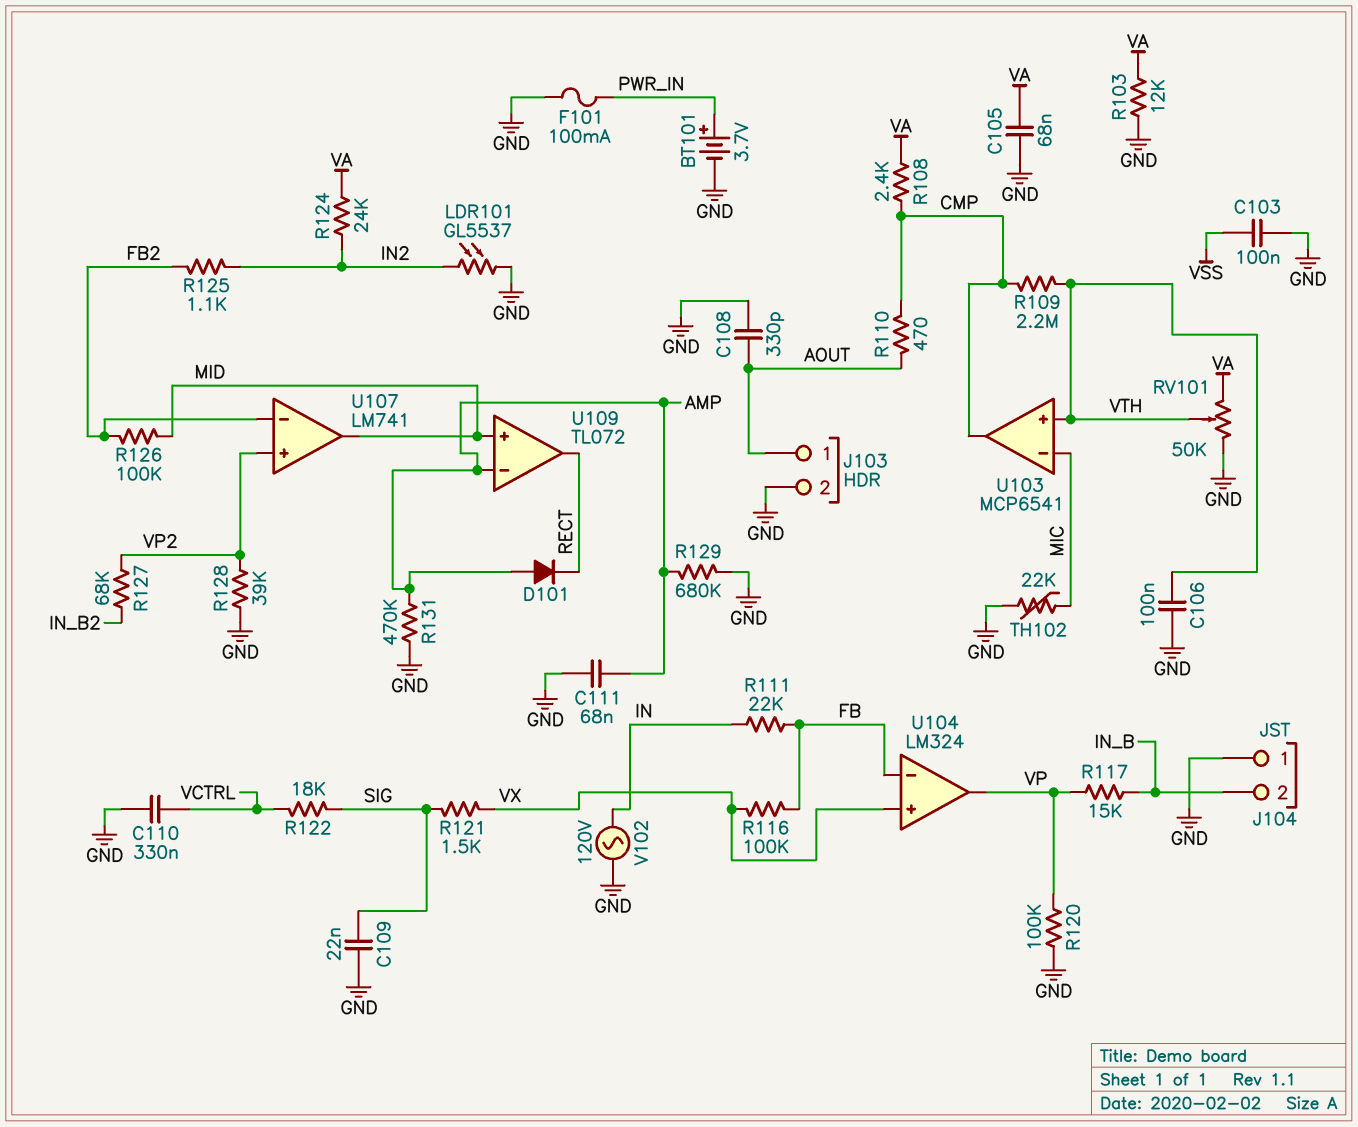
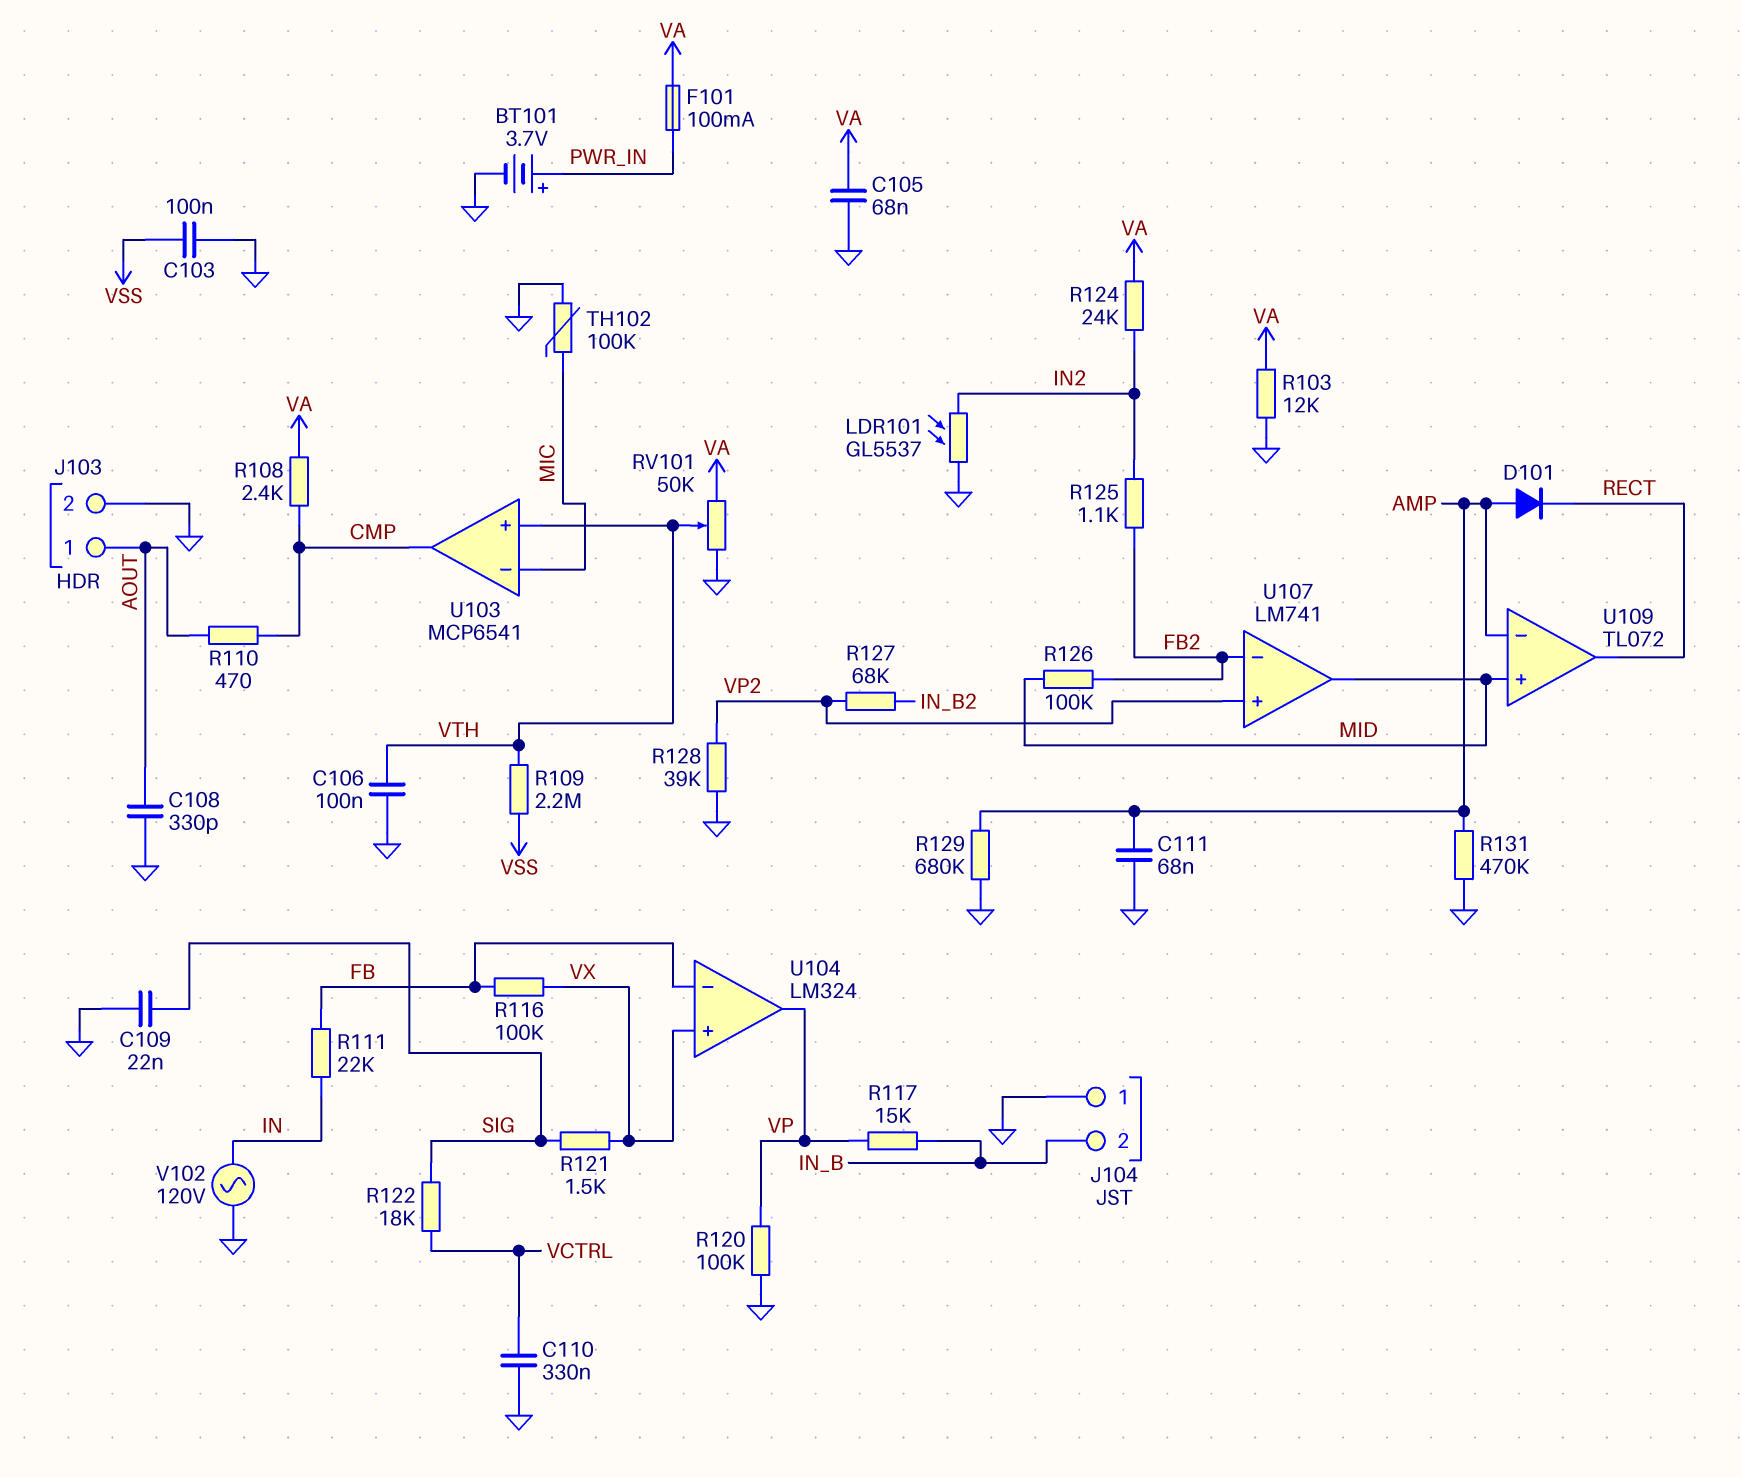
F101: 100mA (GND, PWR_IN) -> 100mA (PWR_IN, VA)
R109: 2.2M (CMP, VTH) -> 2.2M (VSS, VTH)
TH102: 22k (GND, MIC) -> 100k (GND, MIC)

